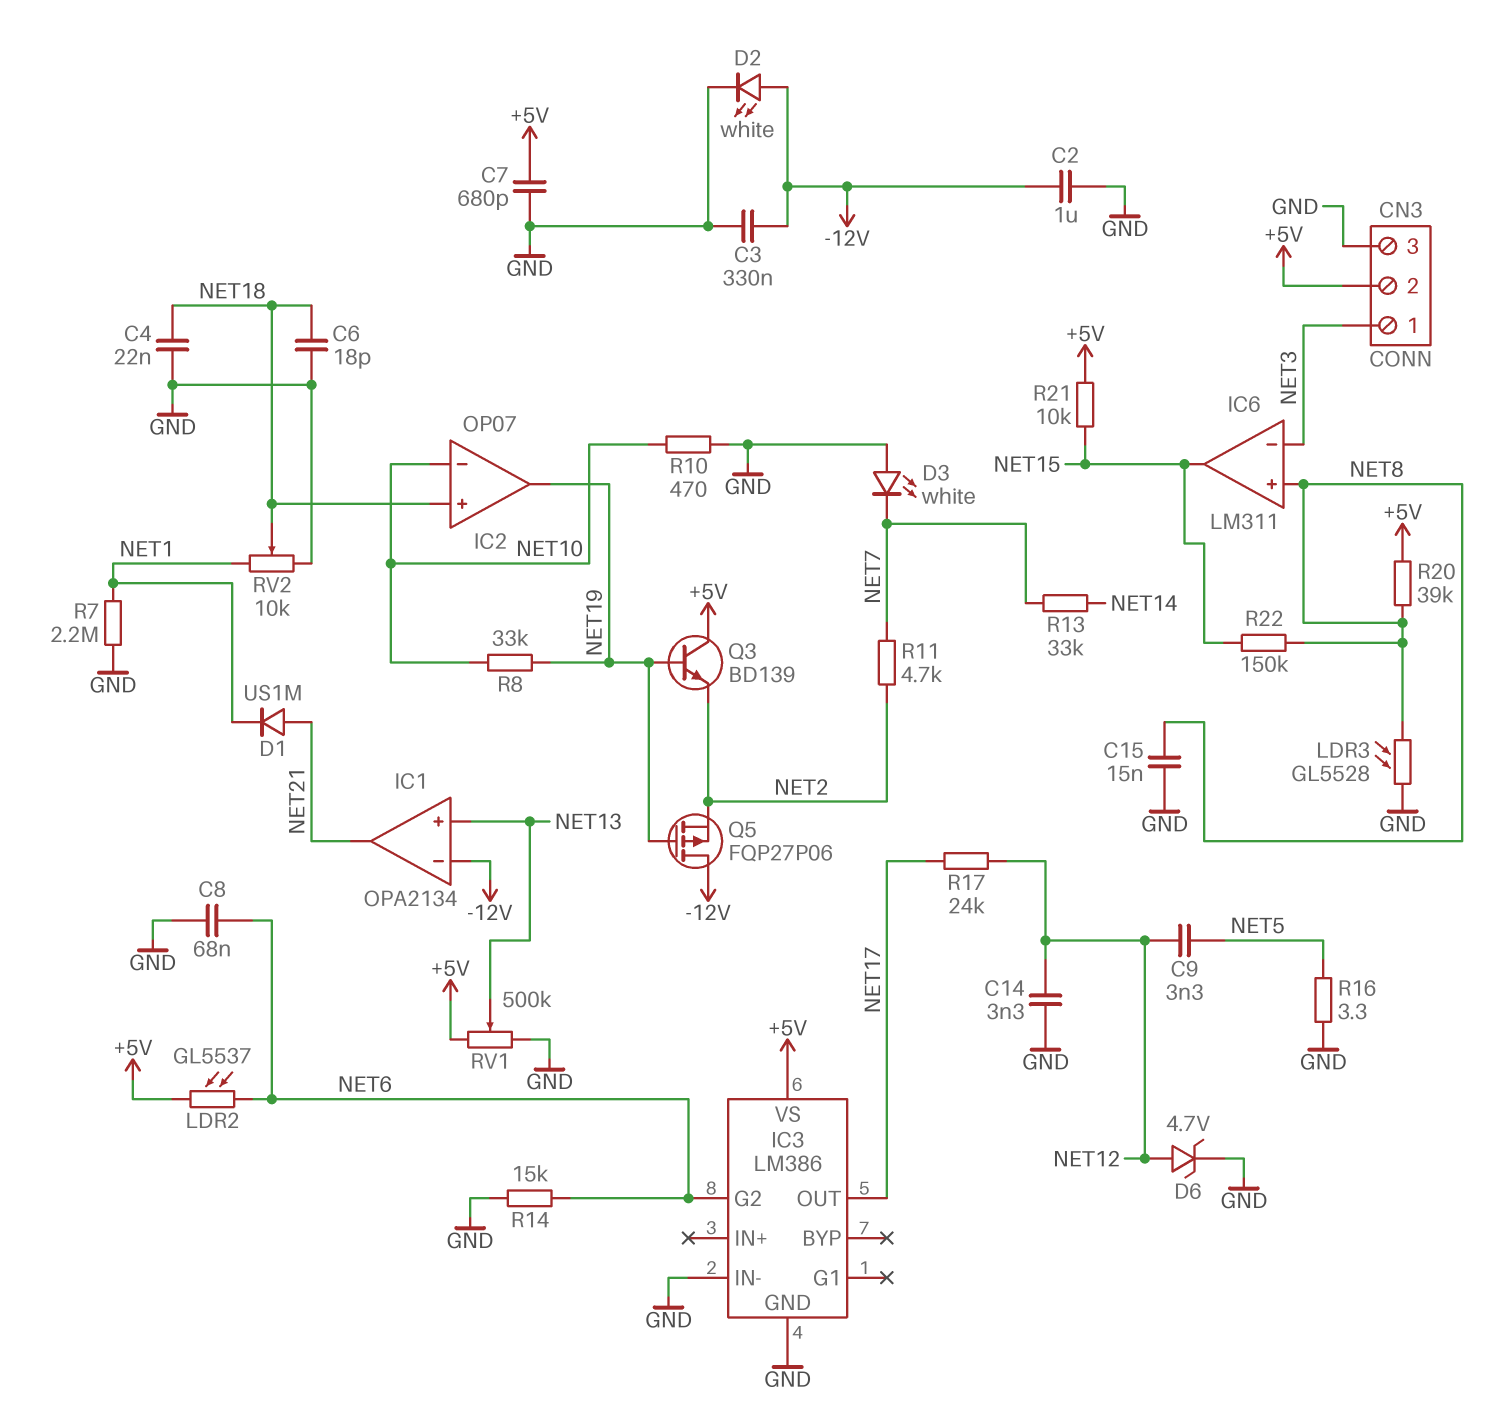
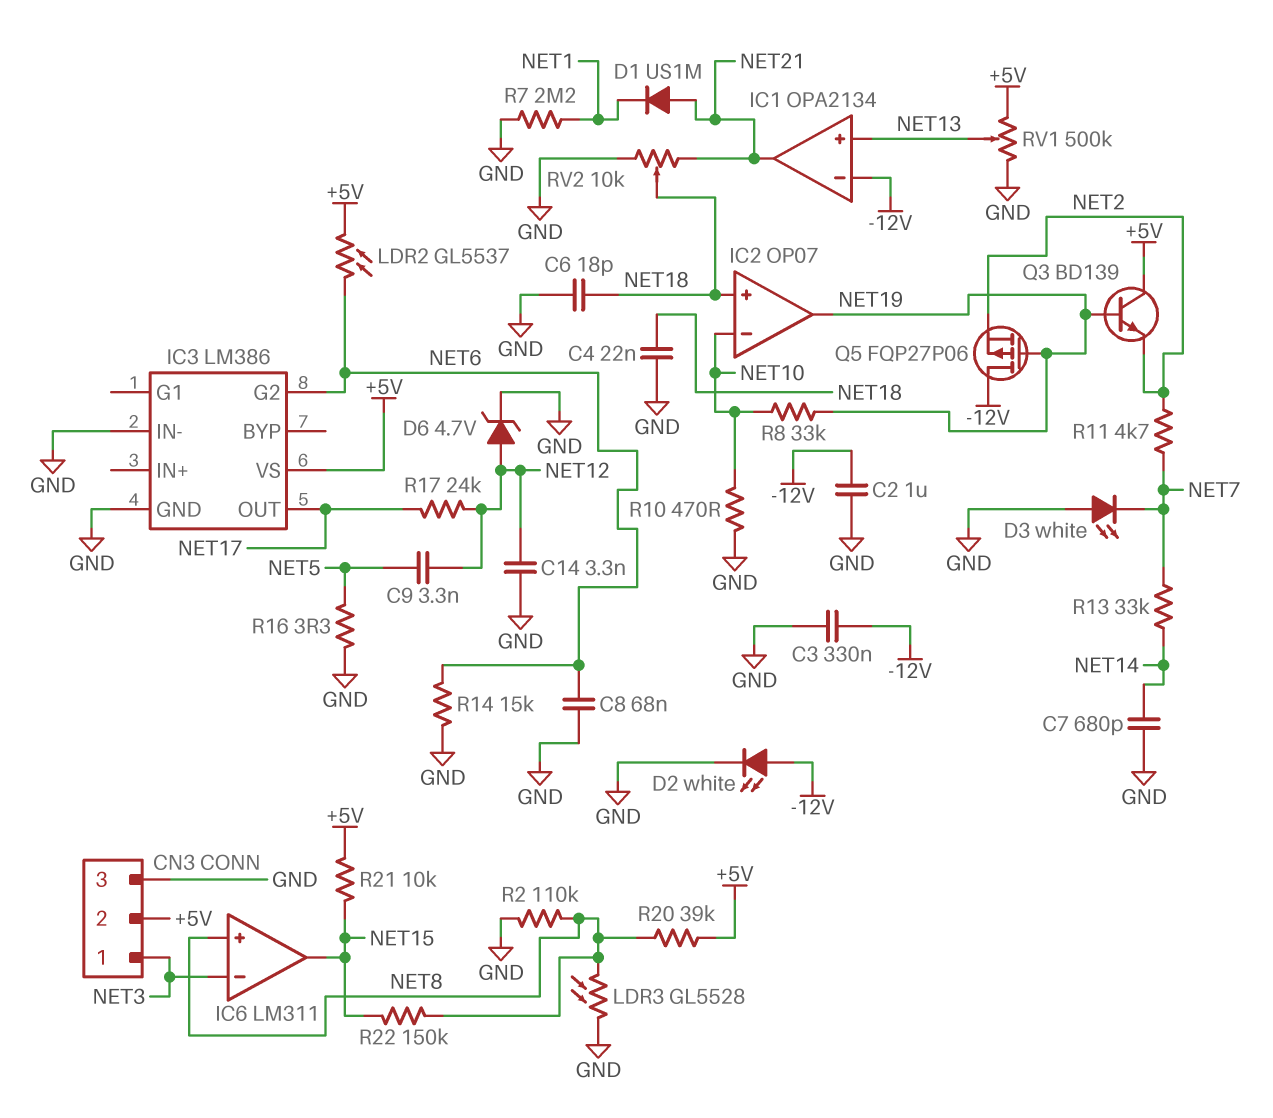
C7: 680pF (+5V, GND) -> 680pF (GND, NET14)
C15: 15nF (GND, NET8) -> none
R2: none -> 110k (GND, NET8)
RV2: 10k (GND, NET1, wiper NET18) -> 10k (GND, NET21, wiper NET18)

